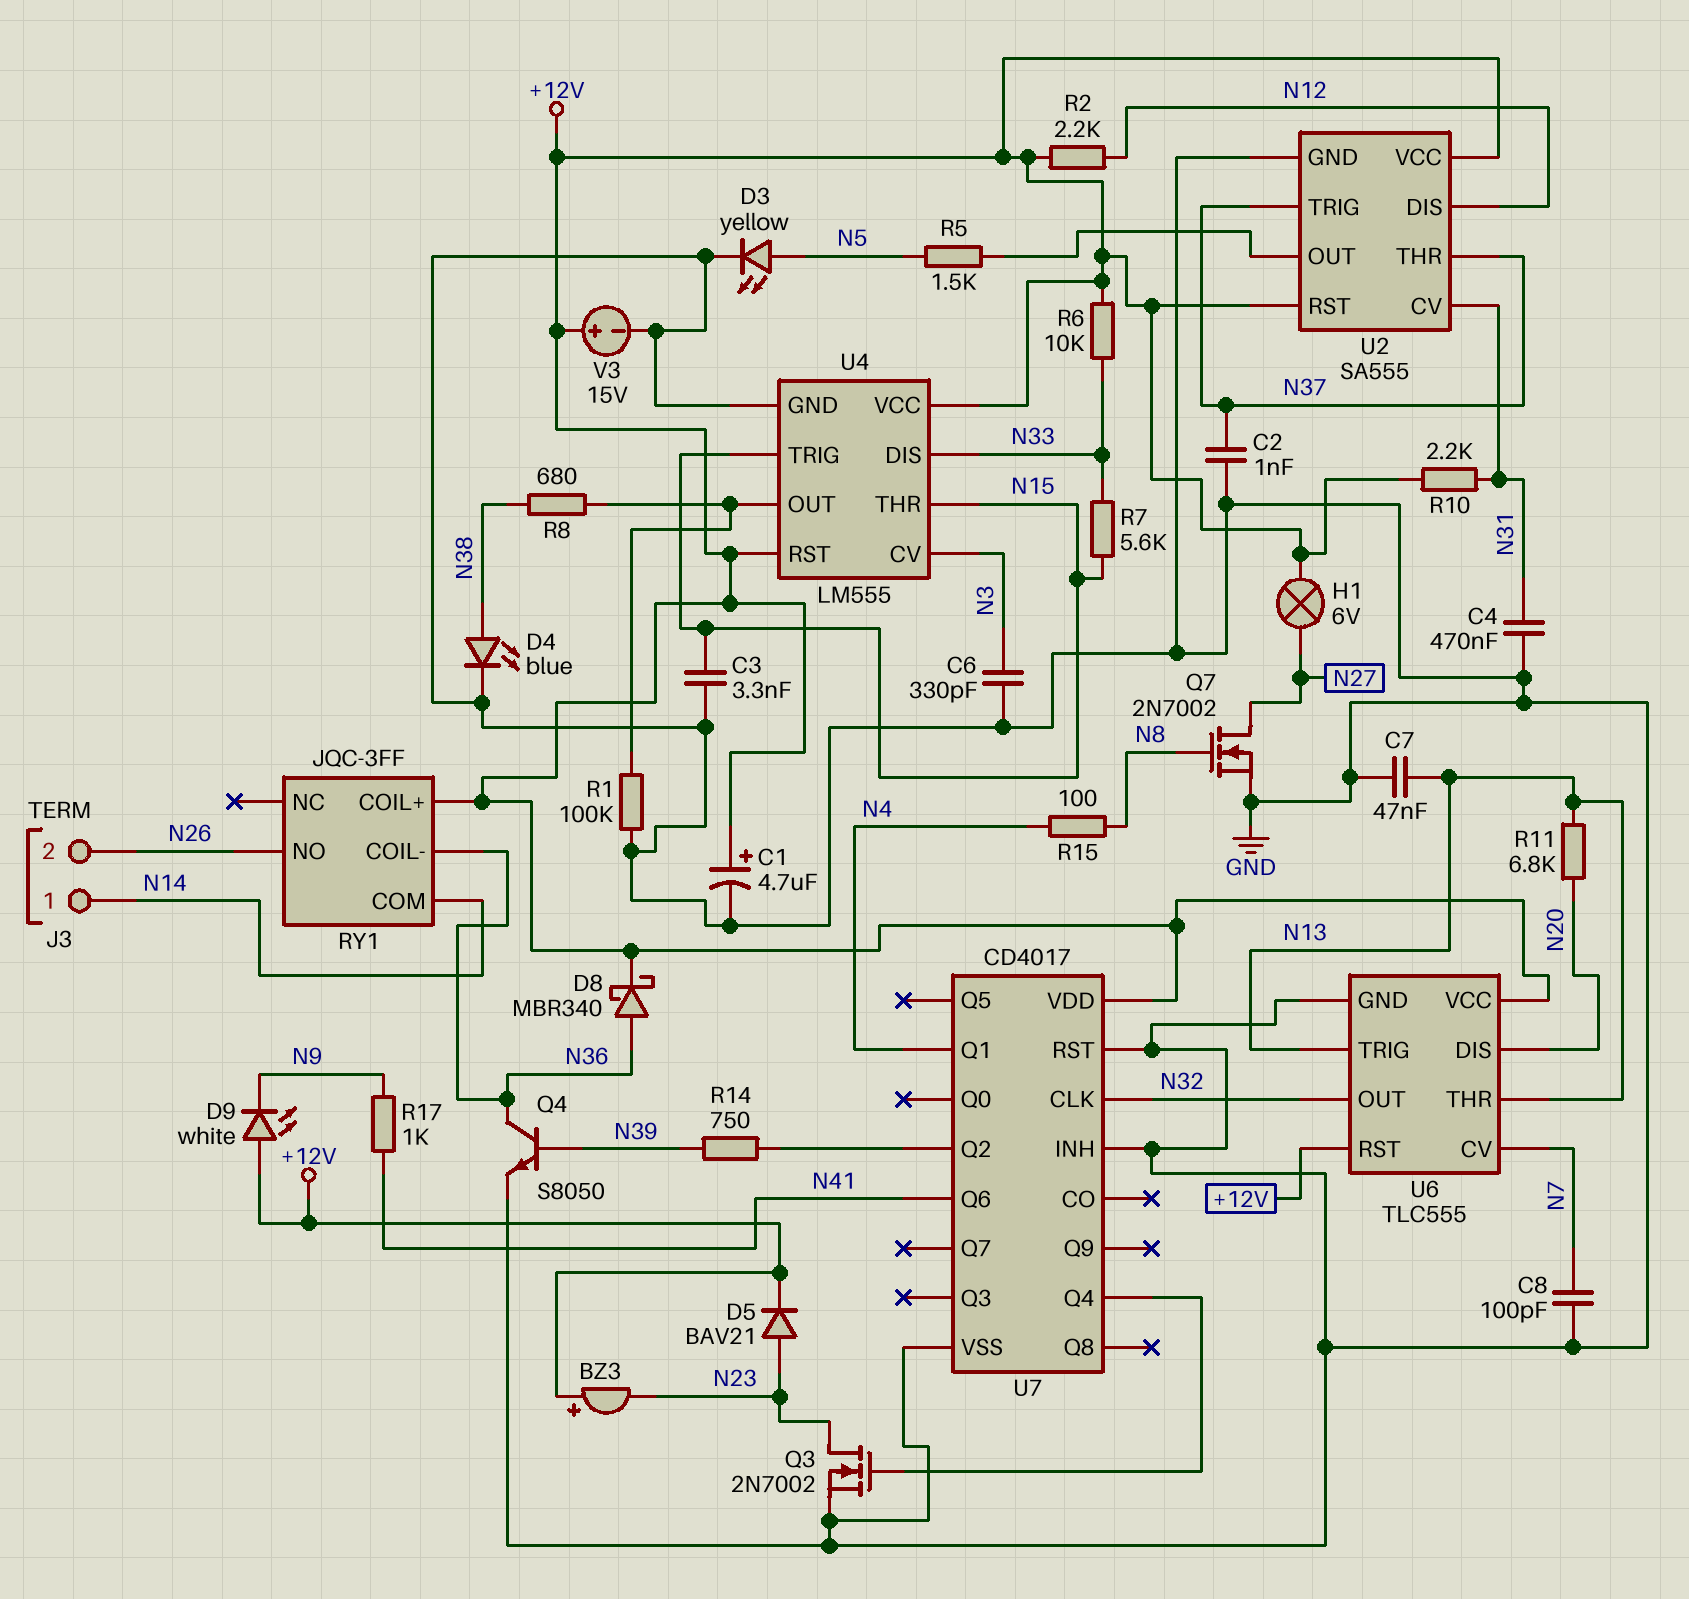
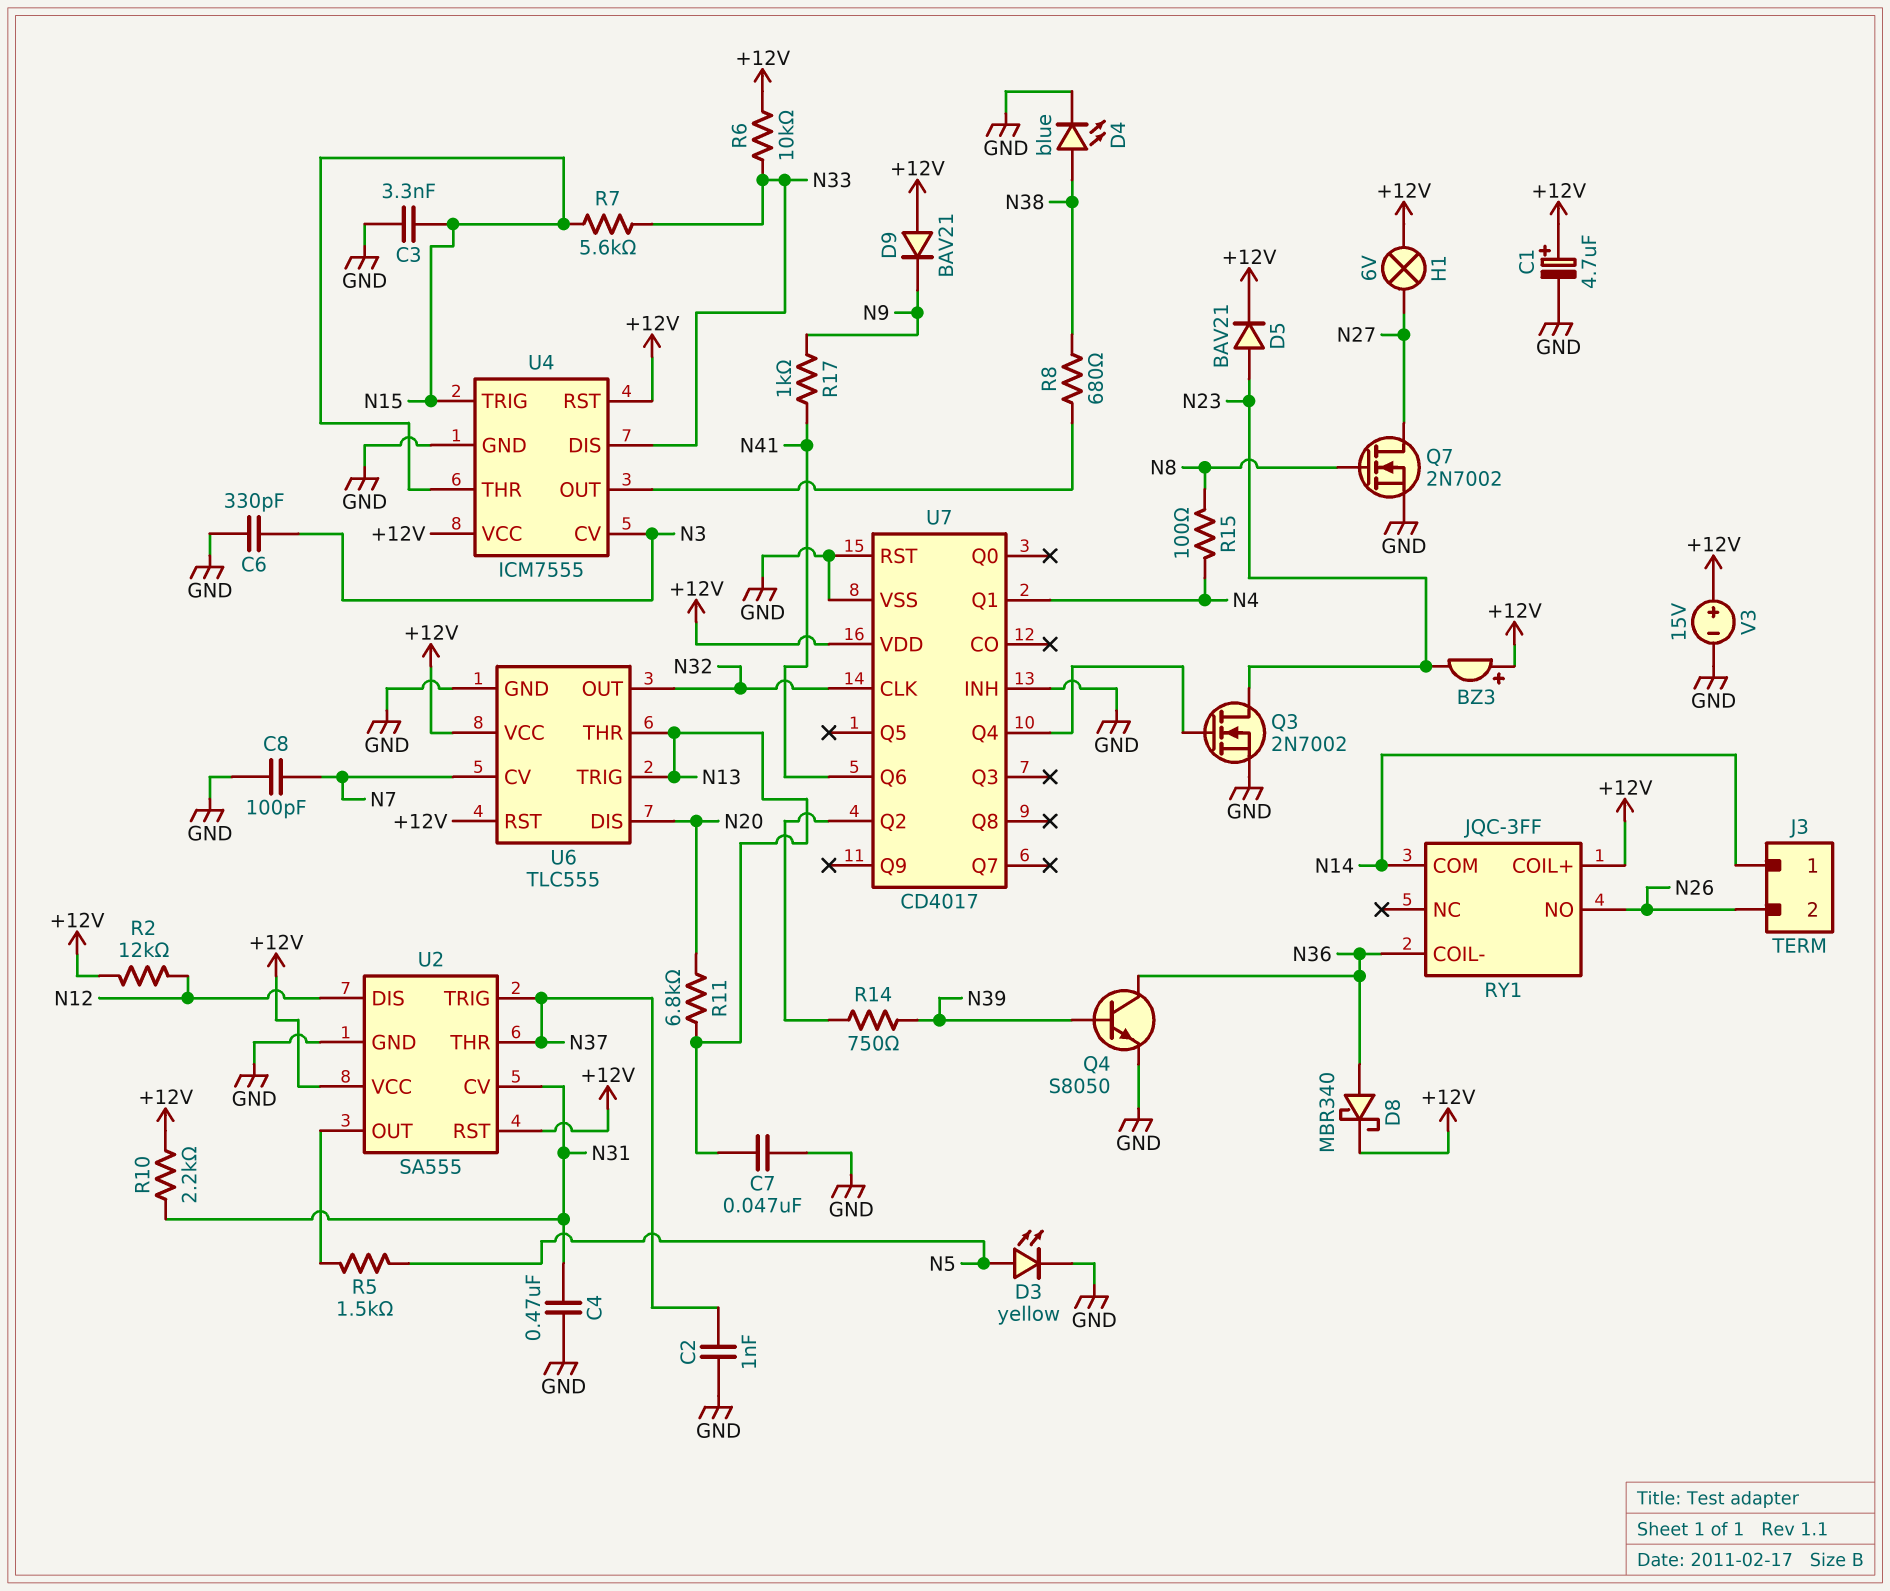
D9: LED white (A +12V, K N9) -> diode BAV21 (A +12V, K N9)
R1: 100k (GND, U4/OUT) -> none
R2: 2.2k (+12V, N12) -> 12k (+12V, N12)
U4: LM555 -> ICM7555

